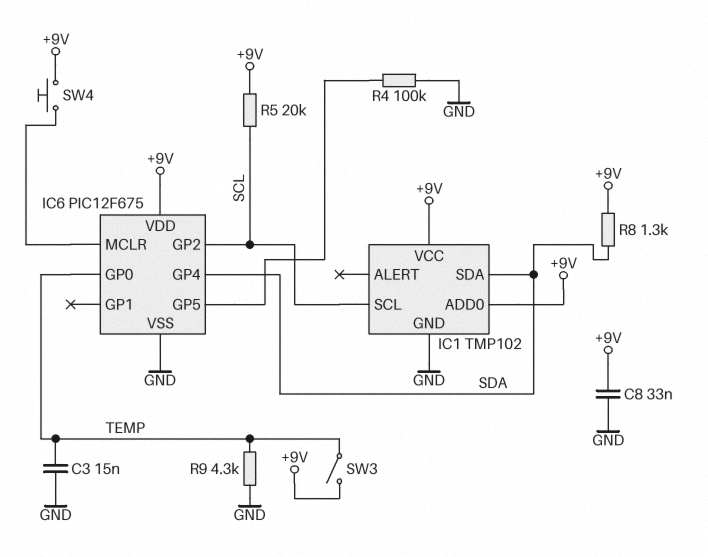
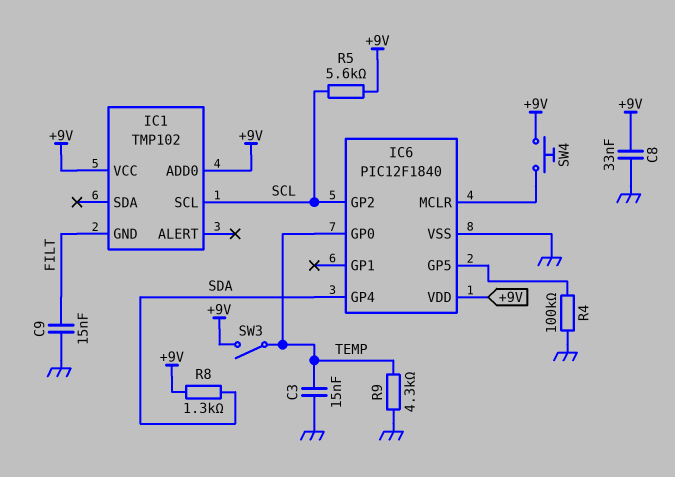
C9: none -> 15nF (FILT, GND)
IC1 pin GND: GND -> FILT
IC1 pin SDA: SDA -> none
IC6: PIC12F675 -> PIC12F1840
R5: 20k (+9V, SCL) -> 5.6k (+9V, SCL)

